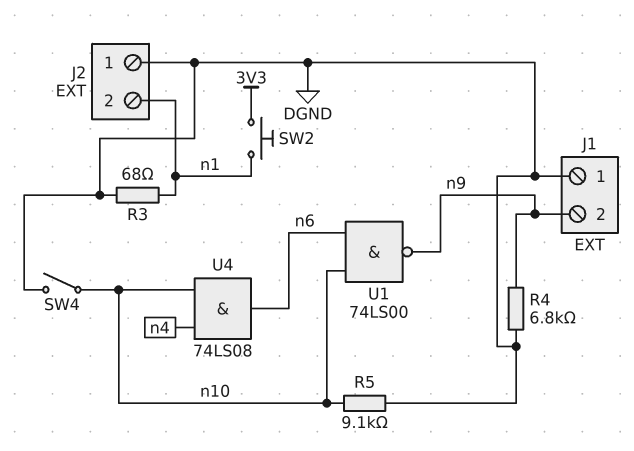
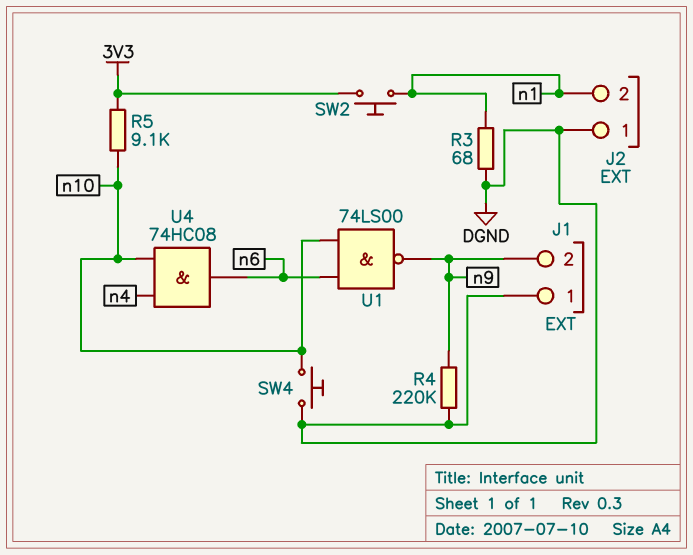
R4: 6.8k (DGND, n9) -> 220k (DGND, n9)
R5: 9.1k (DGND, n10) -> 9.1k (3V3, n10)
SW4: switch (DGND, n10) -> button (DGND, n10)
U4: AND 74LS08 (in n4, in n10, out n6) -> AND 74HC08 (in n4, in n10, out n6)

